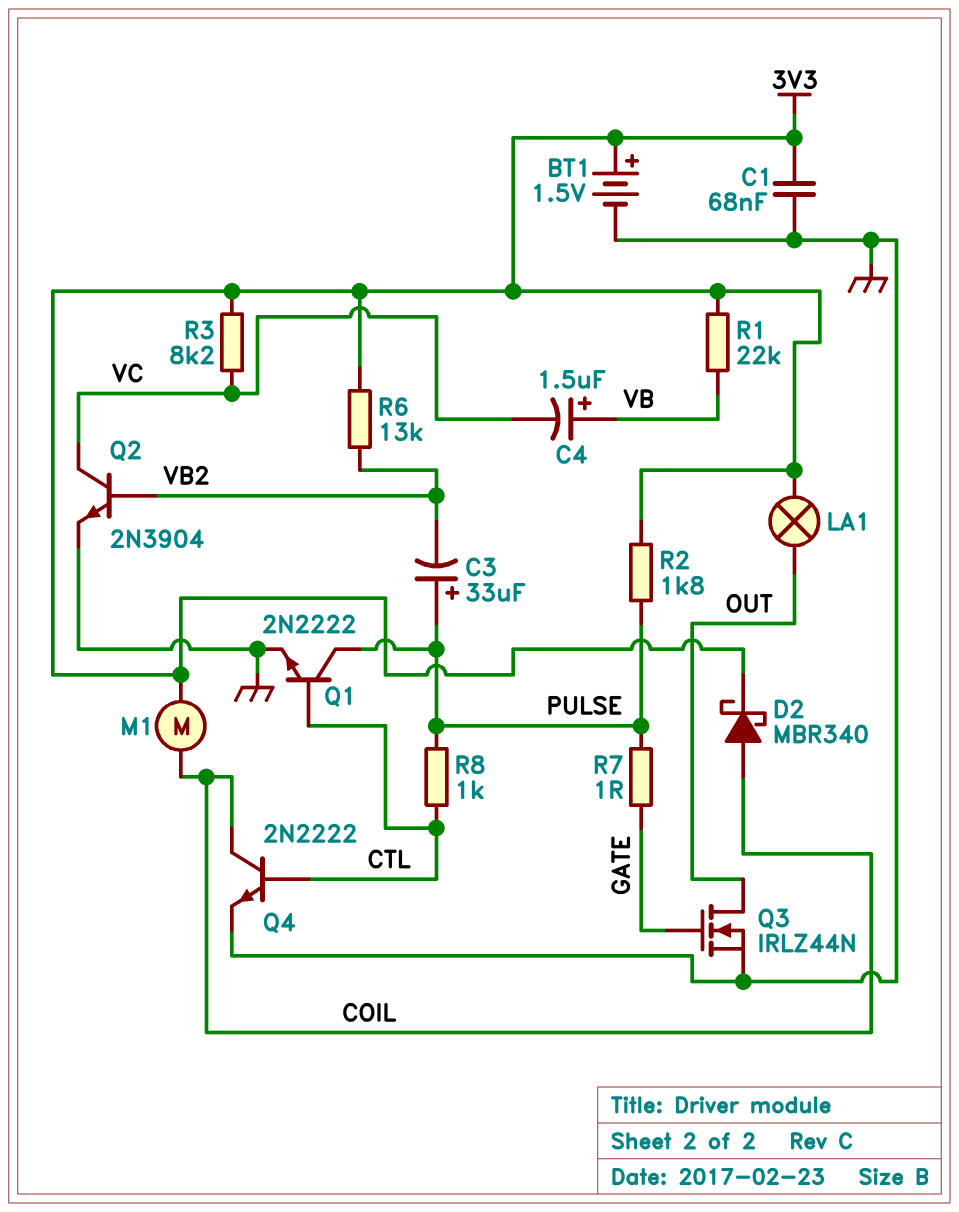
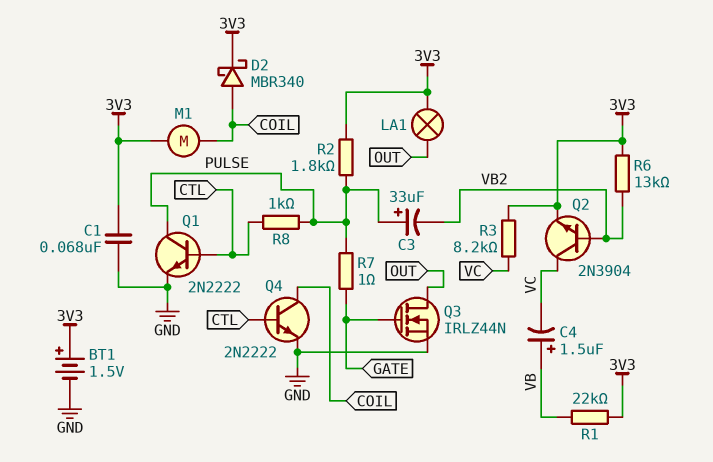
Q2: NPN 2N3904 (B VB2, C VC, E GND) -> NPN 2N3904 (B VB2, C VC, E 3V3)

